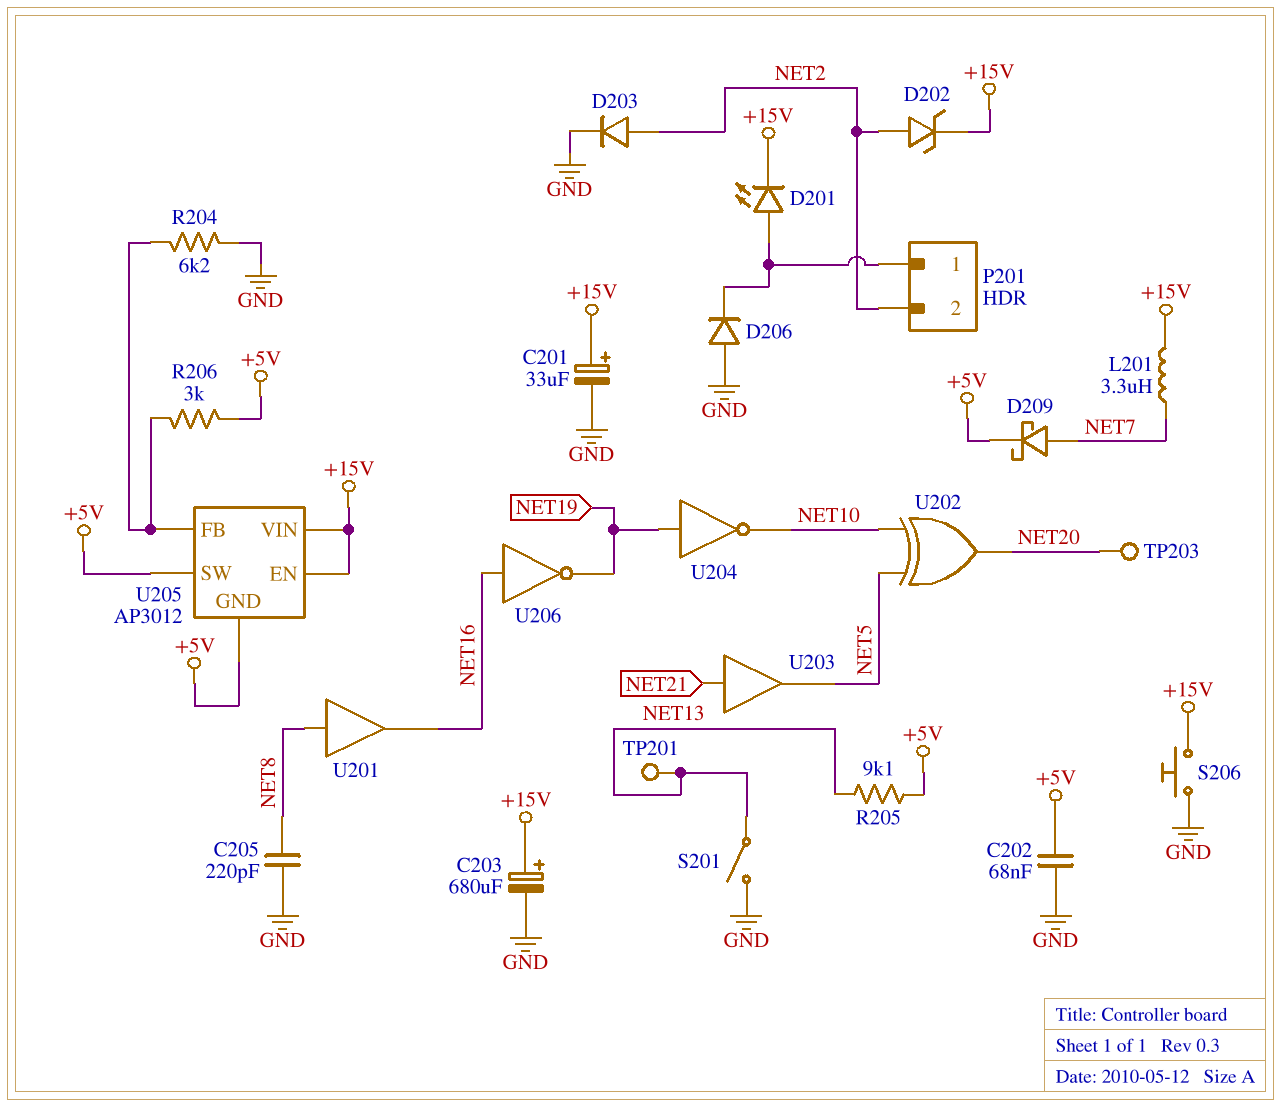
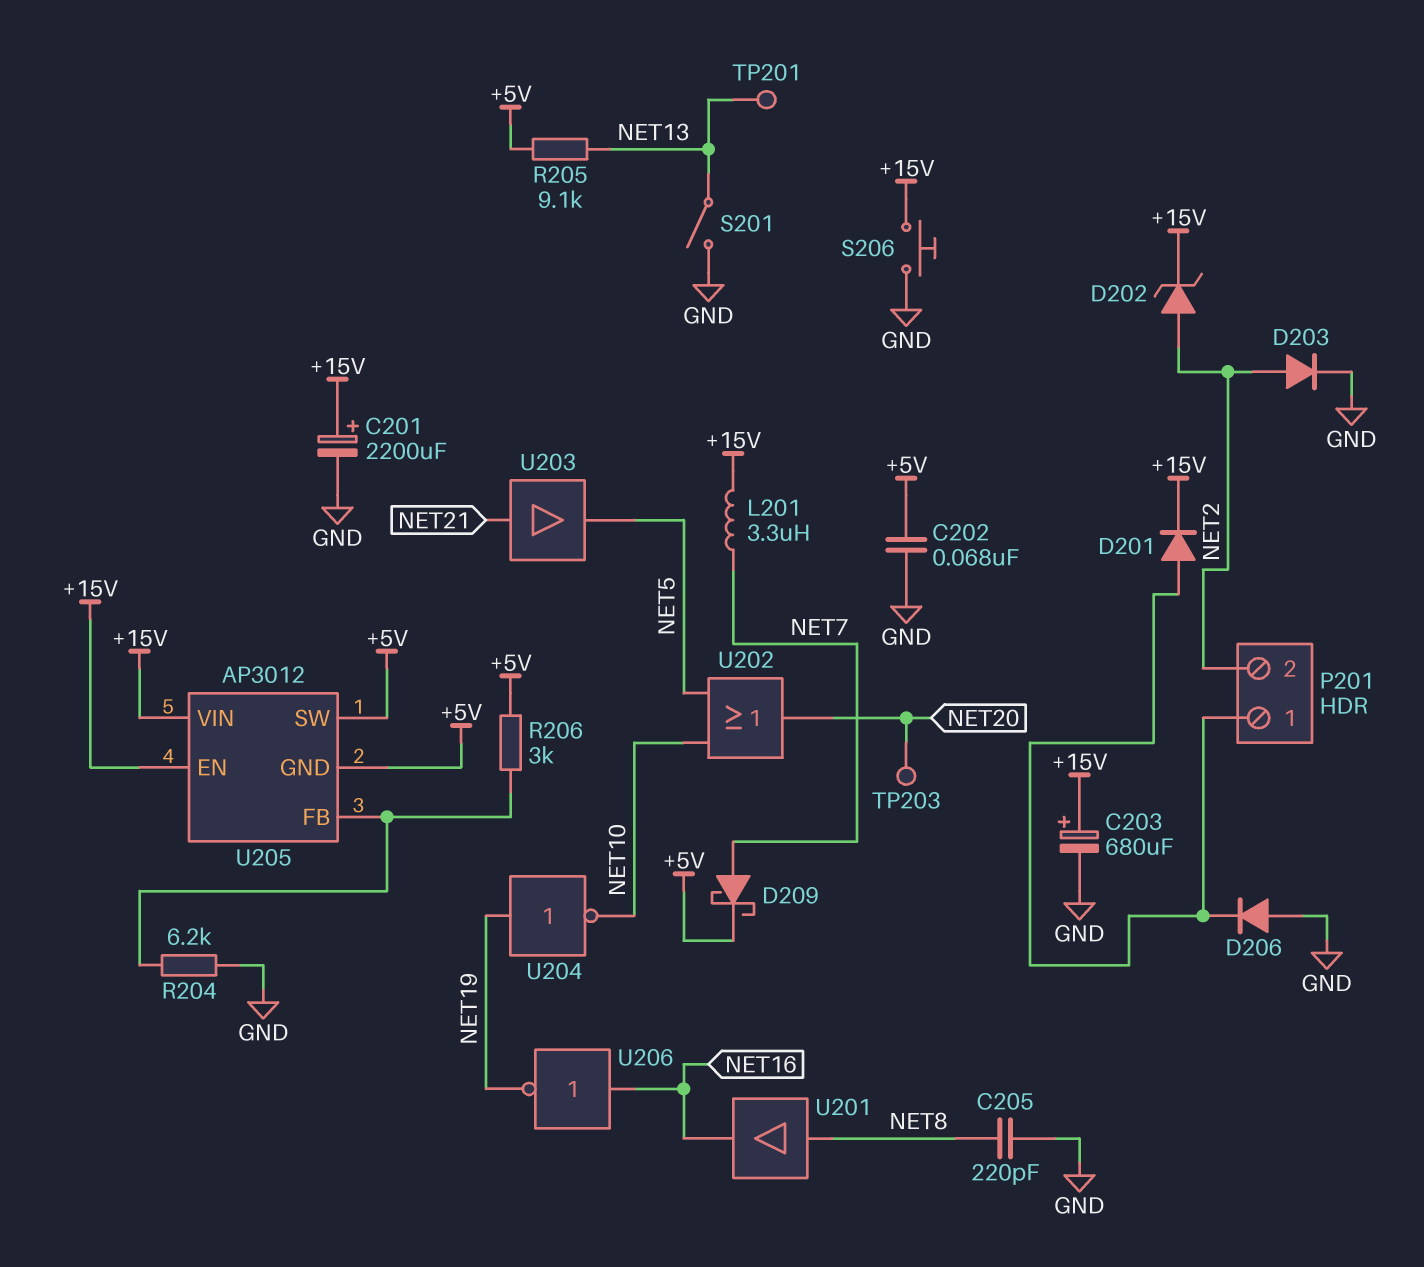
C201: 33uF (plus +15V, minus GND) -> 2200uF (plus +15V, minus GND)
D201: LED (A P201/1, K +15V) -> diode (A P201/1, K +15V)
U202: XOR (in NET5, in NET10, out NET20) -> OR (in NET5, in NET10, out NET20)

